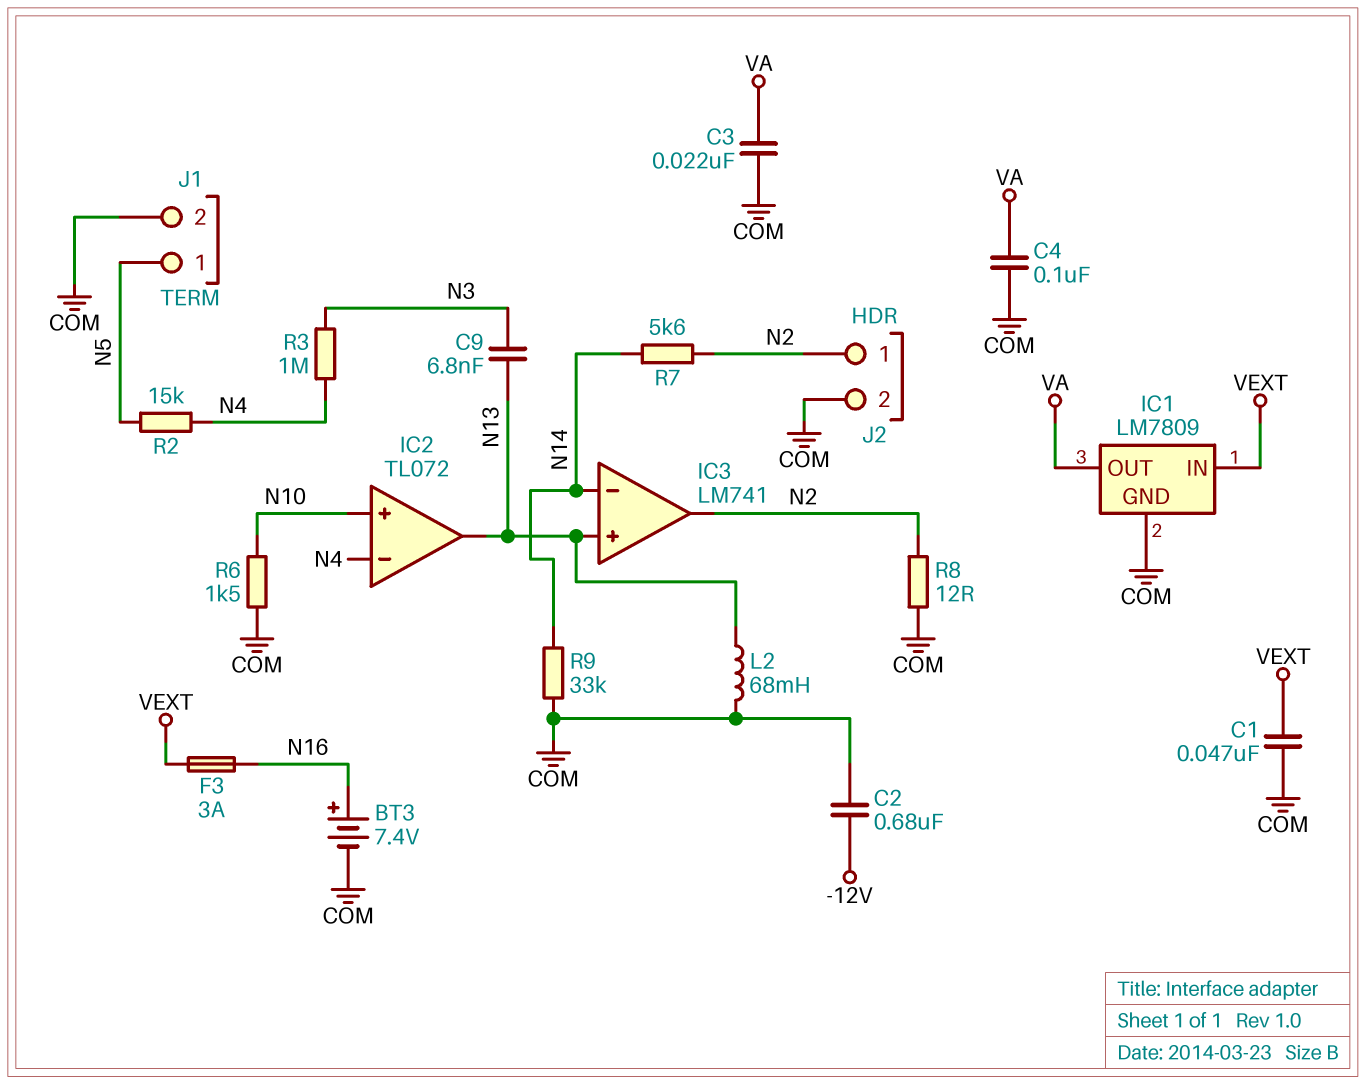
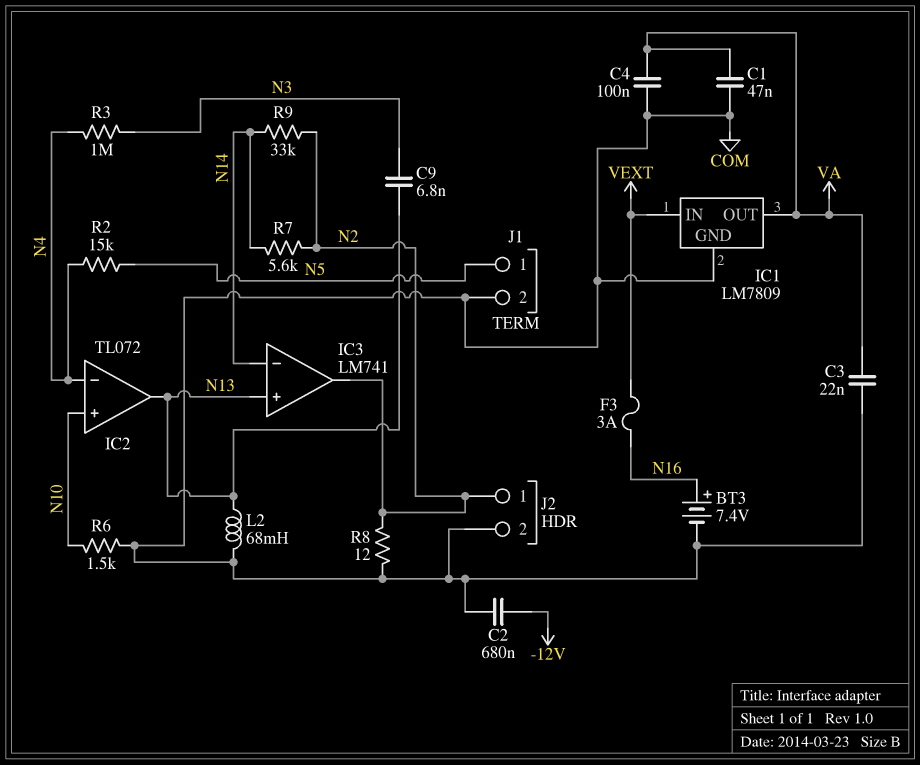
C1: 47nF (COM, VEXT) -> 47nF (COM, VA)
R9: 33k (COM, N14) -> 33k (N2, N14)

